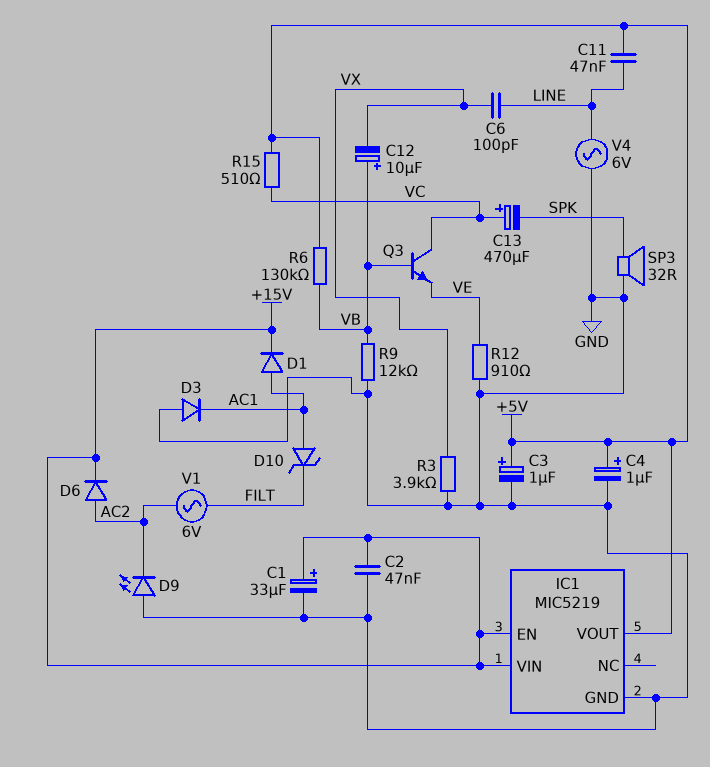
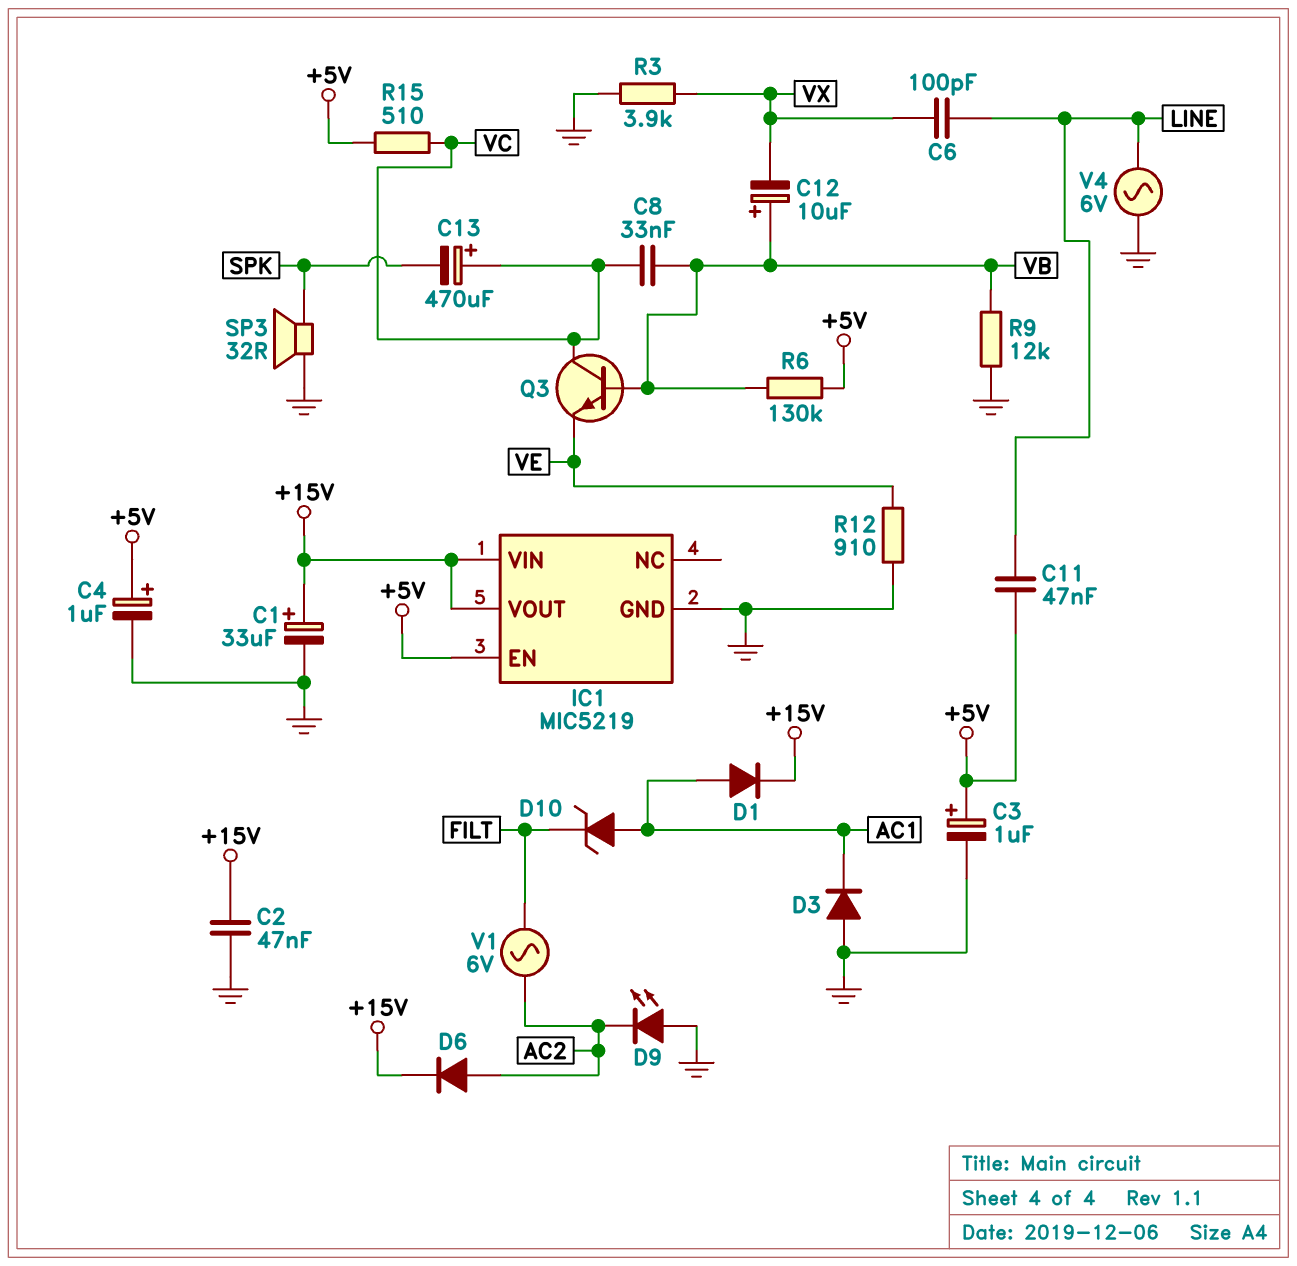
C8: none -> 33nF (VB, VC)
IC1 pin EN: +15V -> +5V
IC1 pin VOUT: +5V -> +15V

